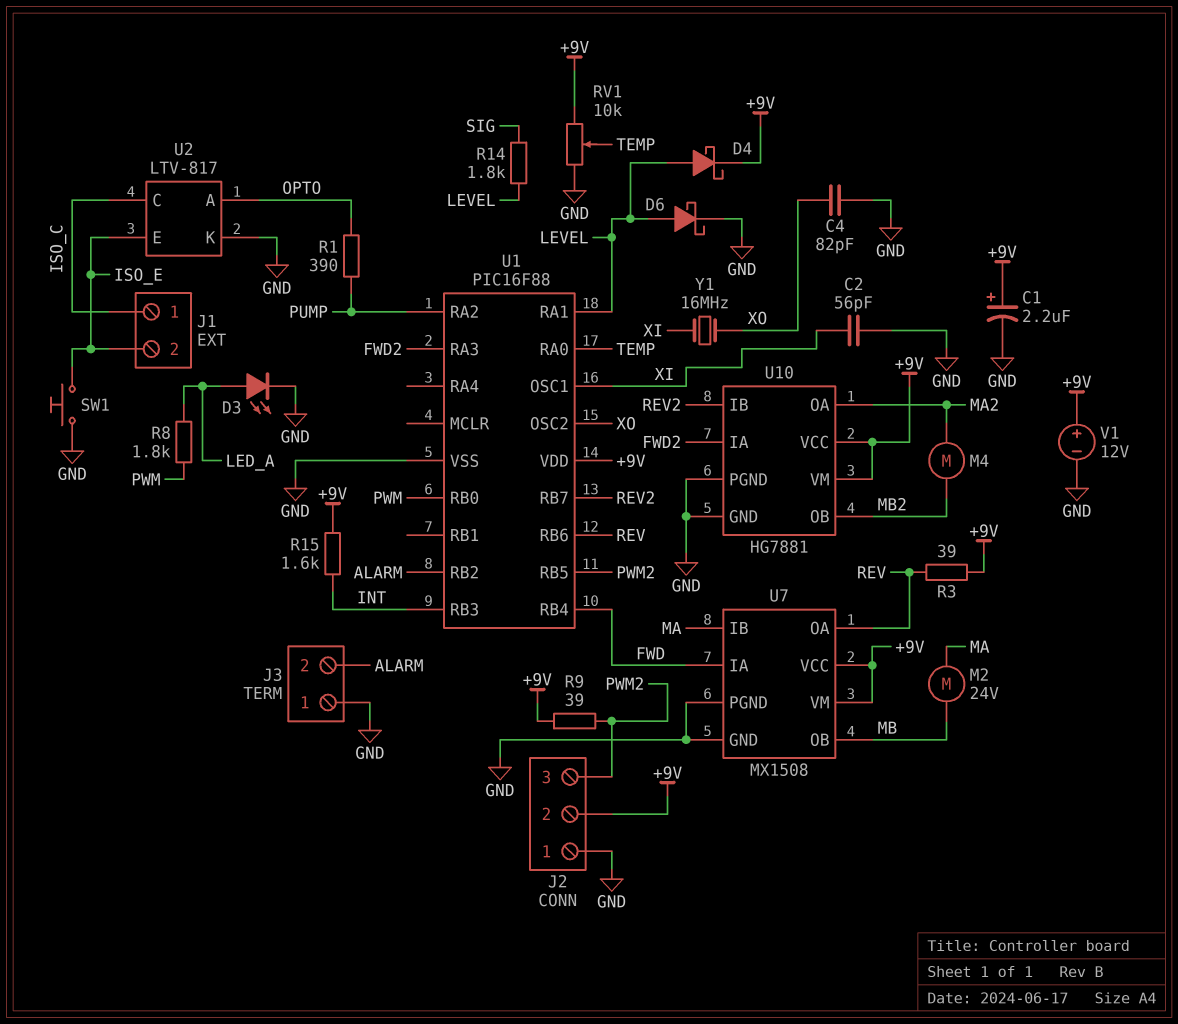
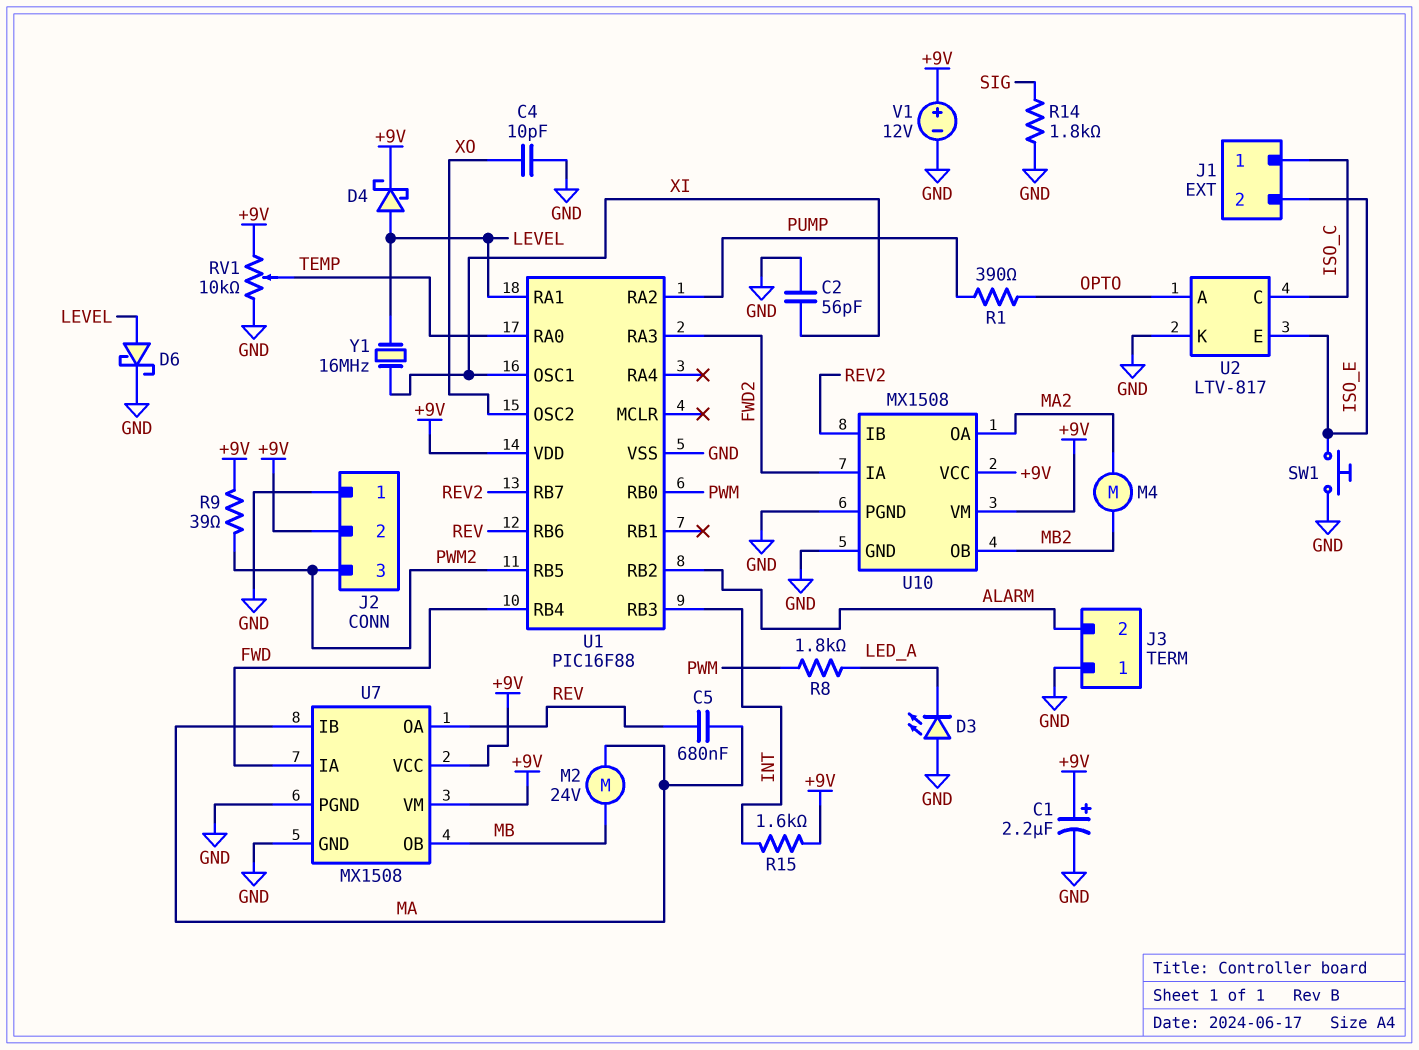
C4: 82pF (GND, XO) -> 10pF (GND, XO)
C5: none -> 680nF (MA, REV)
D3: LED (A LED_A, K GND) -> LED (A GND, K LED_A)
R3: 39 (+9V, REV) -> none
R14: 1.8k (LEVEL, SIG) -> 1.8k (GND, SIG)
U10: HG7881 -> MX1508
Y1: 16MHz (XI, XO) -> 16MHz (LEVEL, XI)

